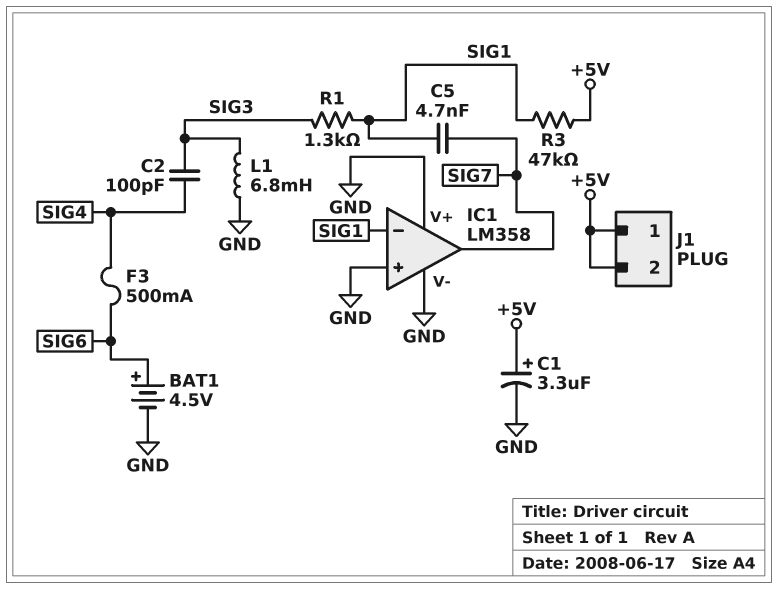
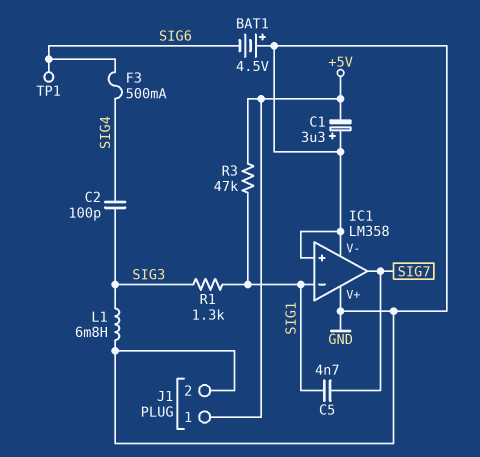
BAT1: 4.5V (plus SIG6, minus GND) -> 4.5V (plus GND, minus SIG6)
C1: 3.3uF (plus +5V, minus GND) -> 3.3uF (plus GND, minus +5V)
J1 pin 2: +5V -> GND
TP1: none -> test point (SIG6)

